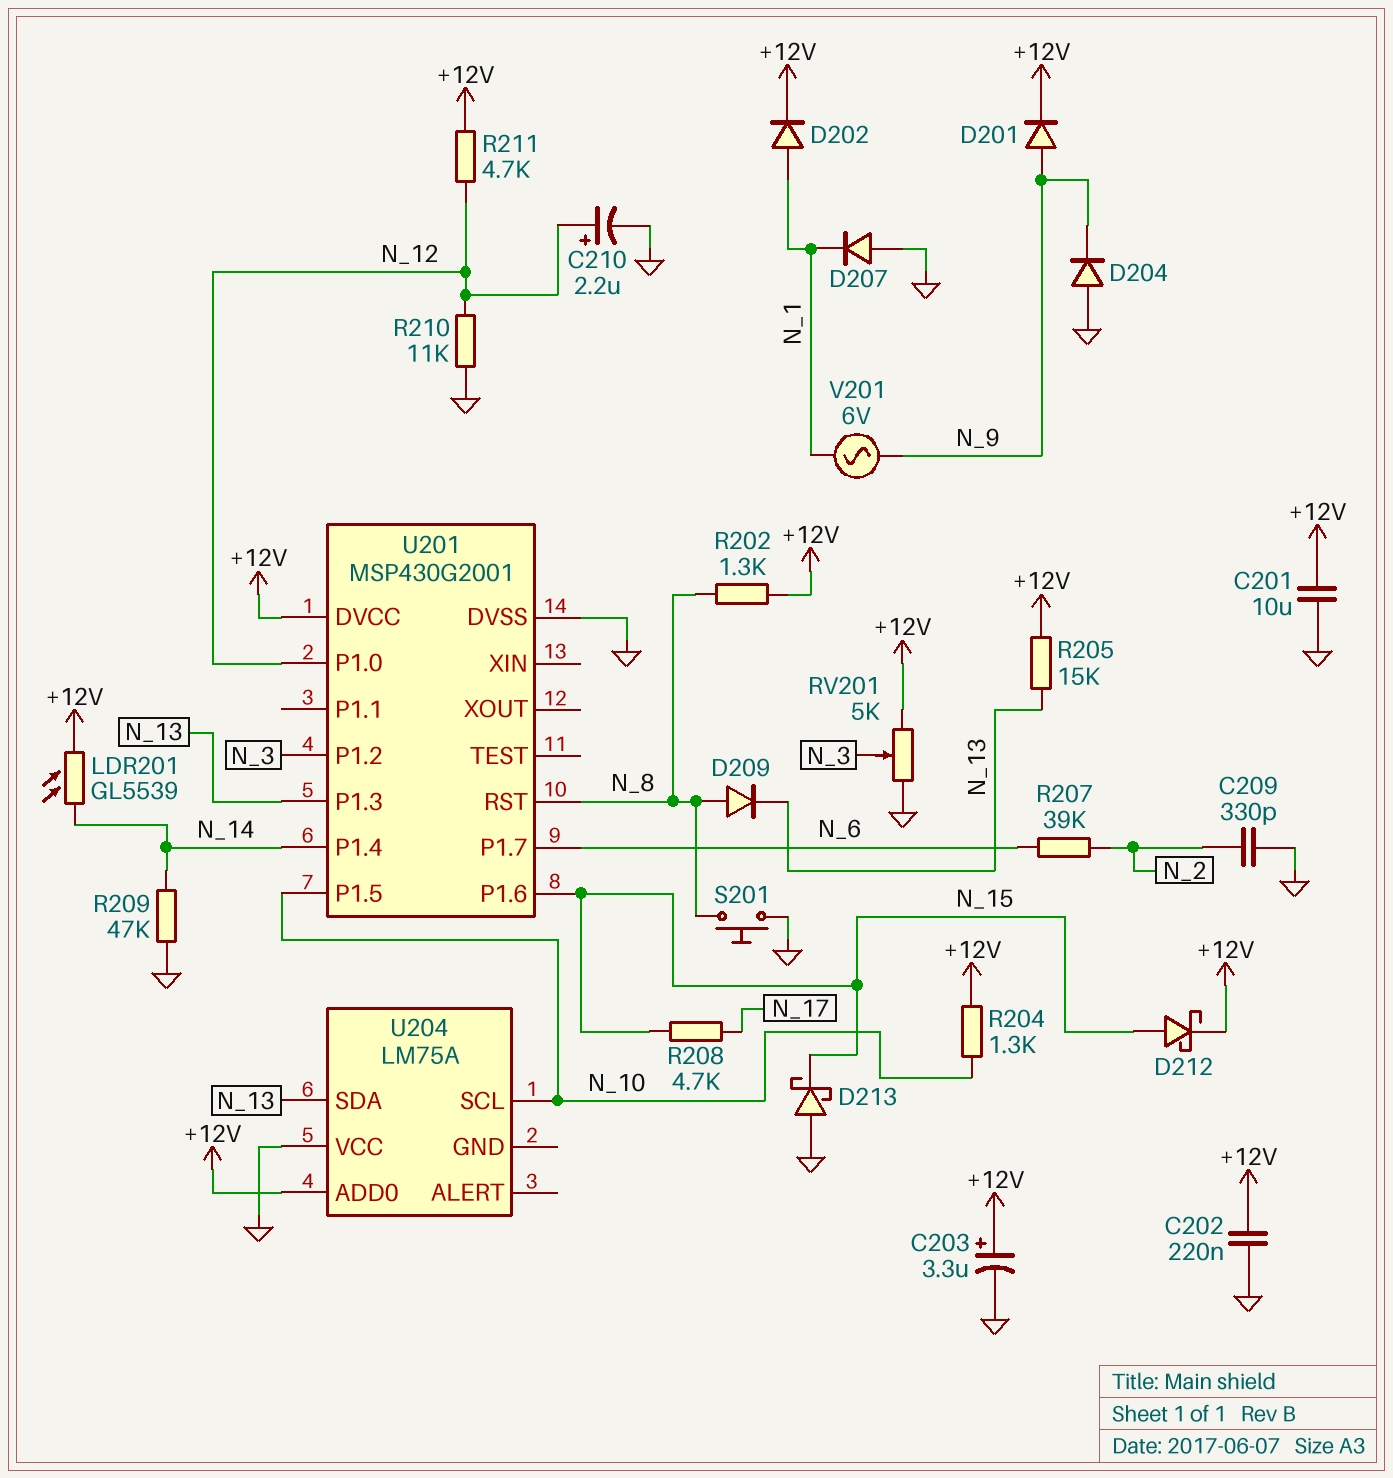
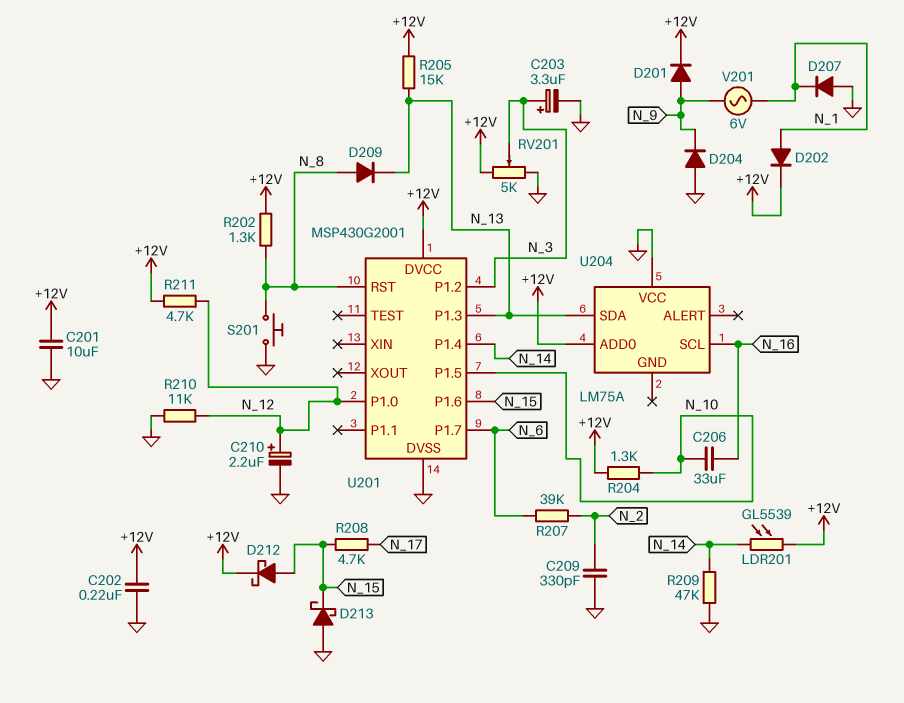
C203: 3.3uF (plus +12V, minus GND) -> 3.3uF (plus N_3, minus GND)
C206: none -> 33uF (N_10, N_16)
U204 pin SCL: N_10 -> N_16

